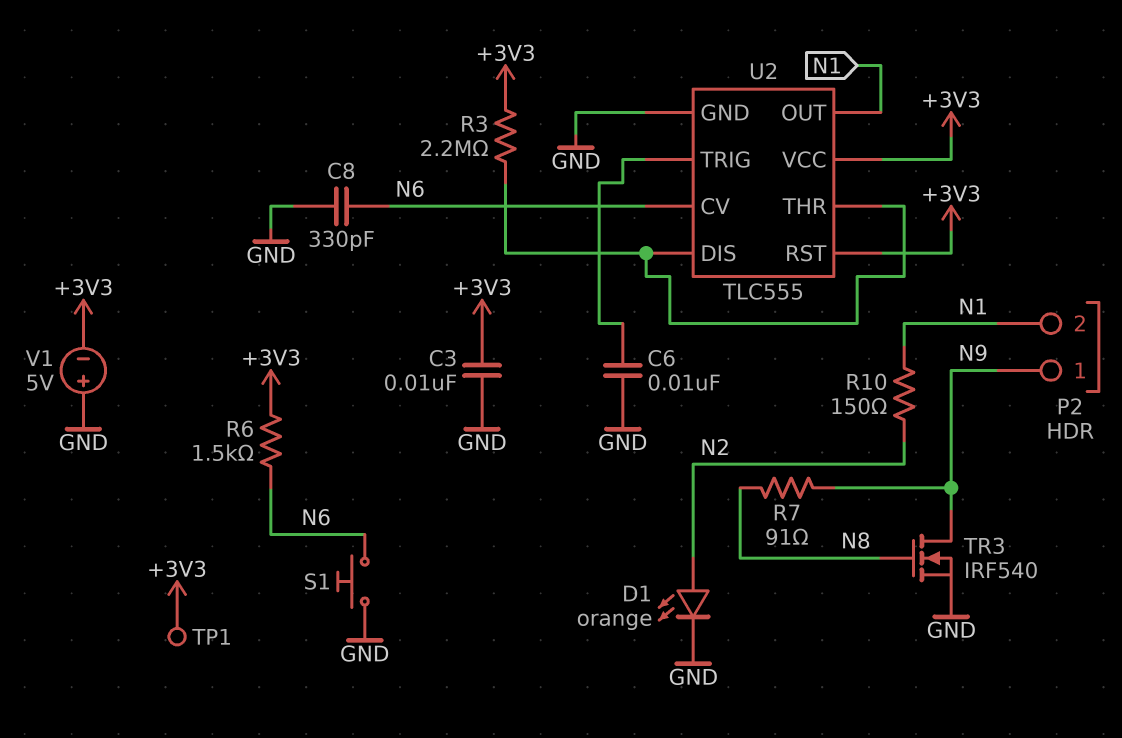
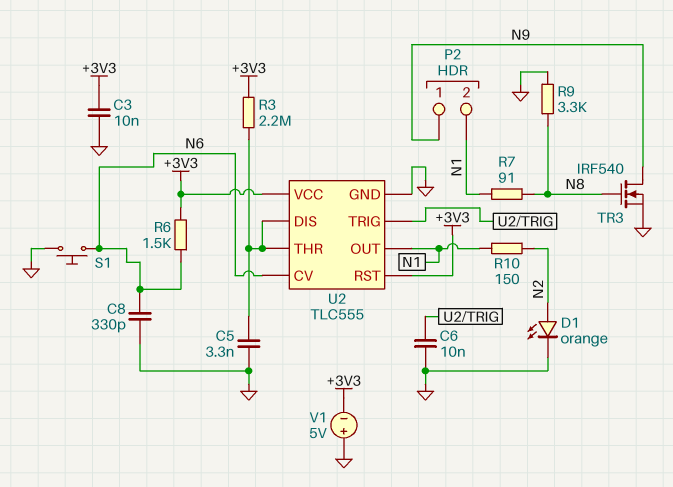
C5: none -> 3.3nF (GND, U2/DIS)
R7: 91 (N8, N9) -> 91 (N1, N8)
R9: none -> 3.3k (GND, N8)
TP1: test point (+3V3) -> none

